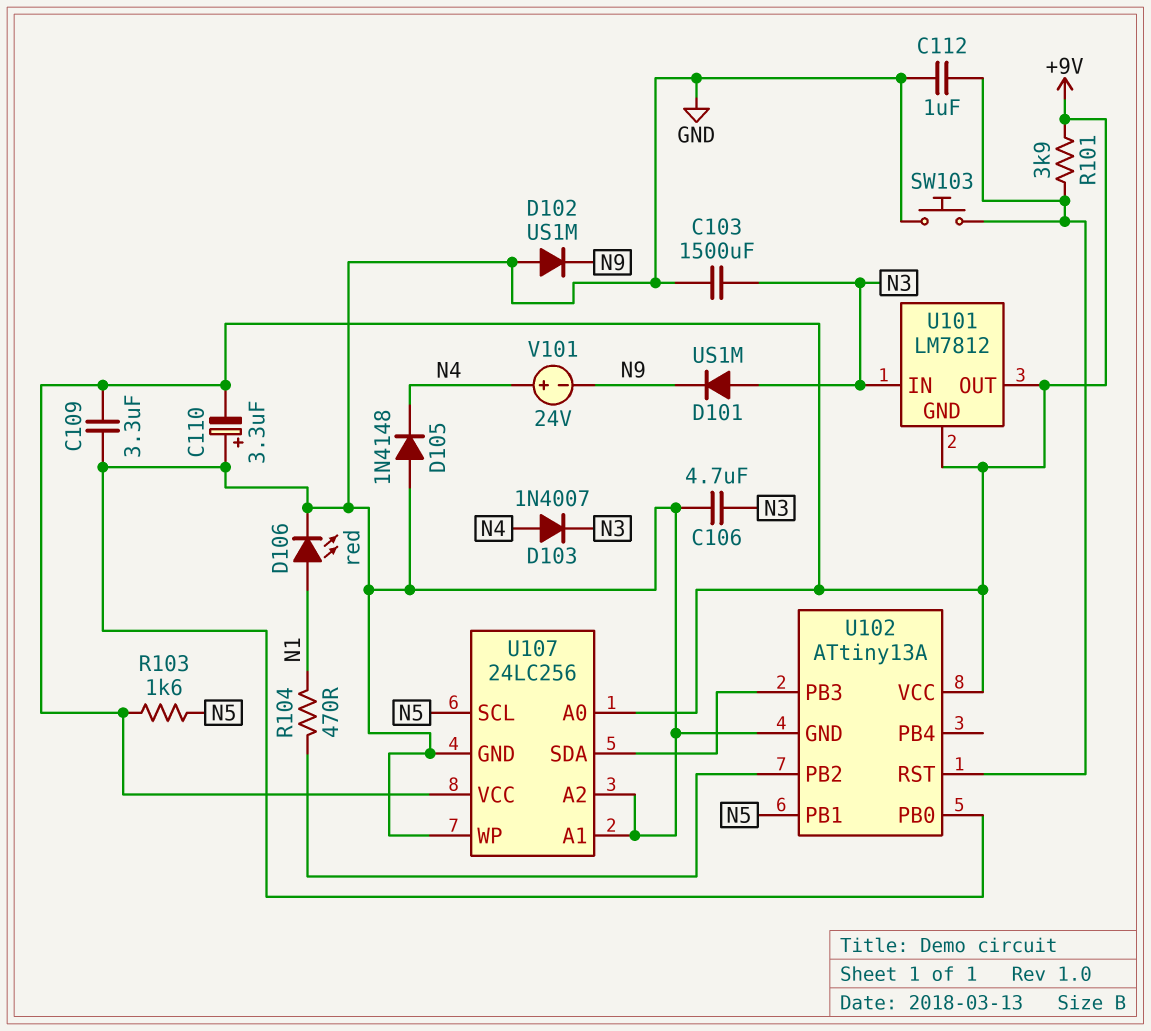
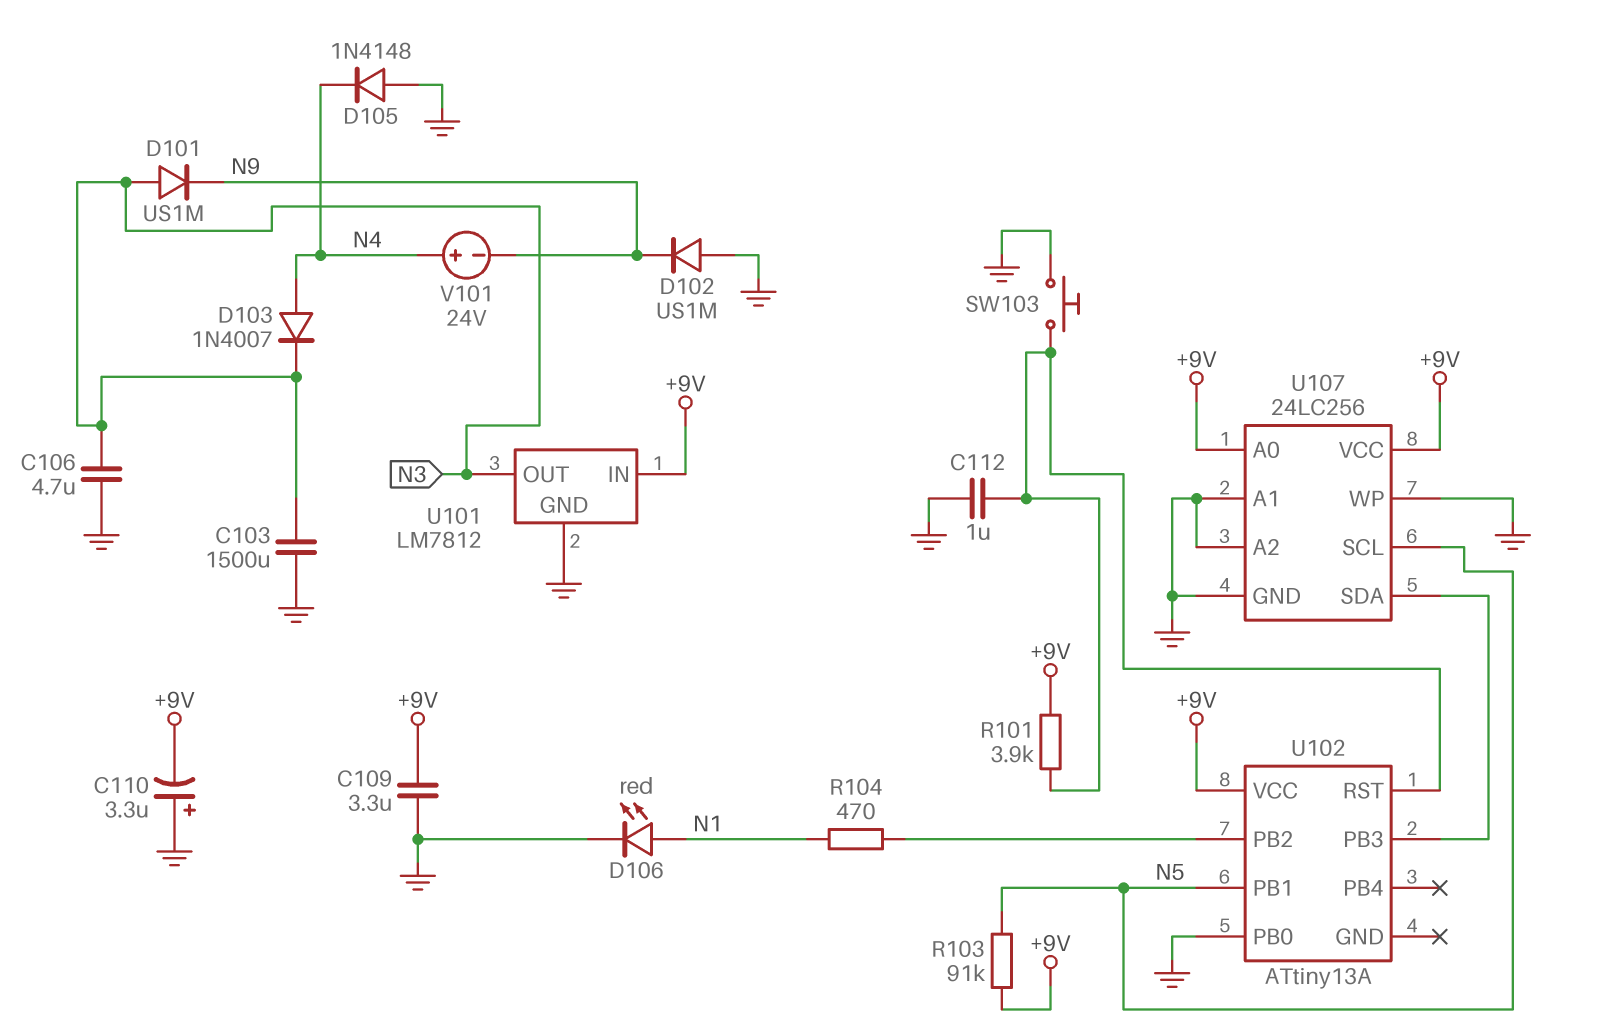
R103: 1.6k (+9V, N5) -> 91k (+9V, N5)
U101 pin GND: +9V -> GND
U101 pin IN: N3 -> +9V
U101 pin OUT: +9V -> N3
U102 pin GND: GND -> none

